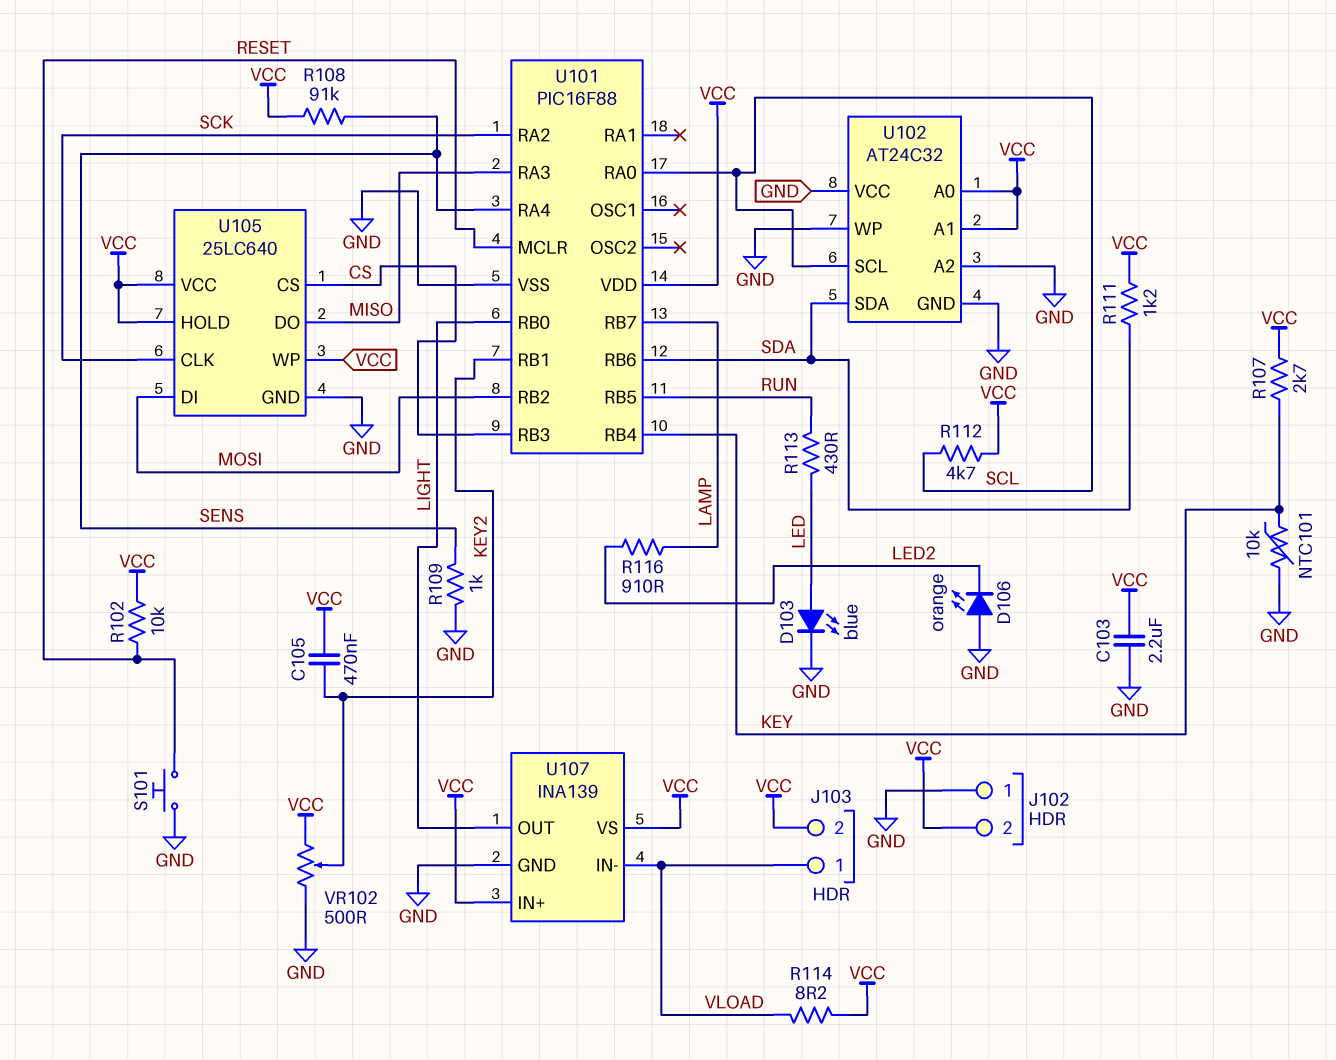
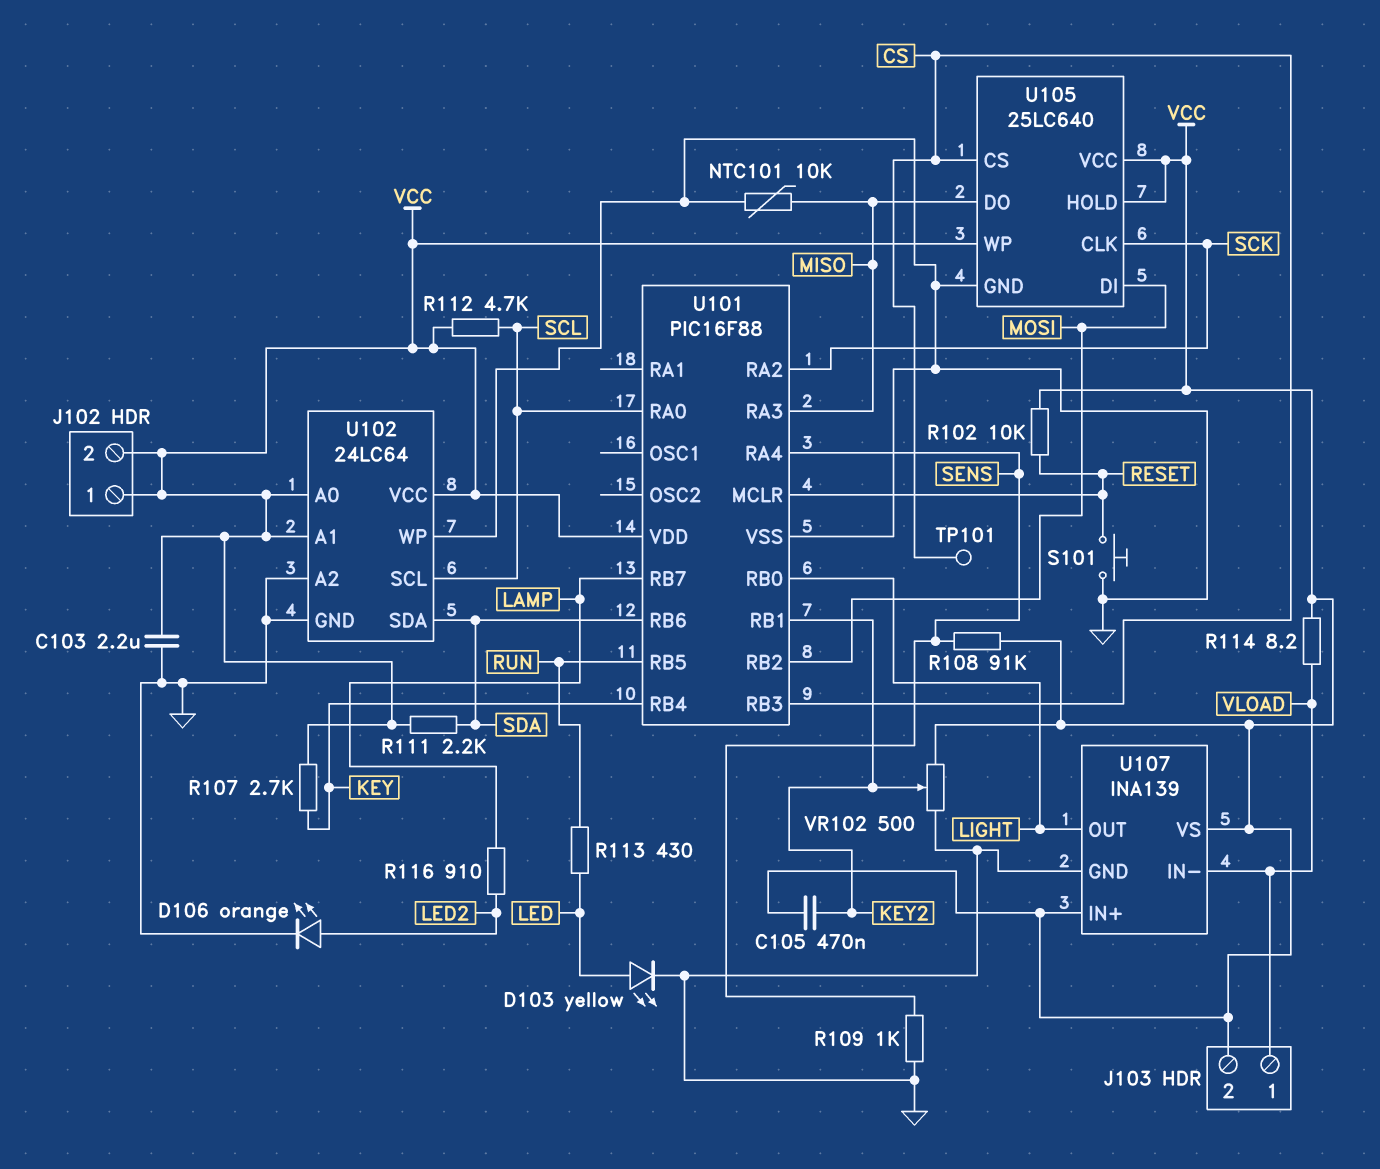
D103: LED blue (A LED, K GND) -> LED yellow (A LED, K GND)
D106: LED orange (A GND, K LED2) -> LED orange (A LED2, K GND)
J102 pin 1: GND -> VCC
NTC101: 10k (GND, KEY) -> 10k (GND, MISO)
R111: 1.2k (SDA, VCC) -> 2.2k (SDA, VCC)
TP101: none -> test point (CS)
U102: AT24C32 -> 24LC64
U102 pin VCC: GND -> VCC

